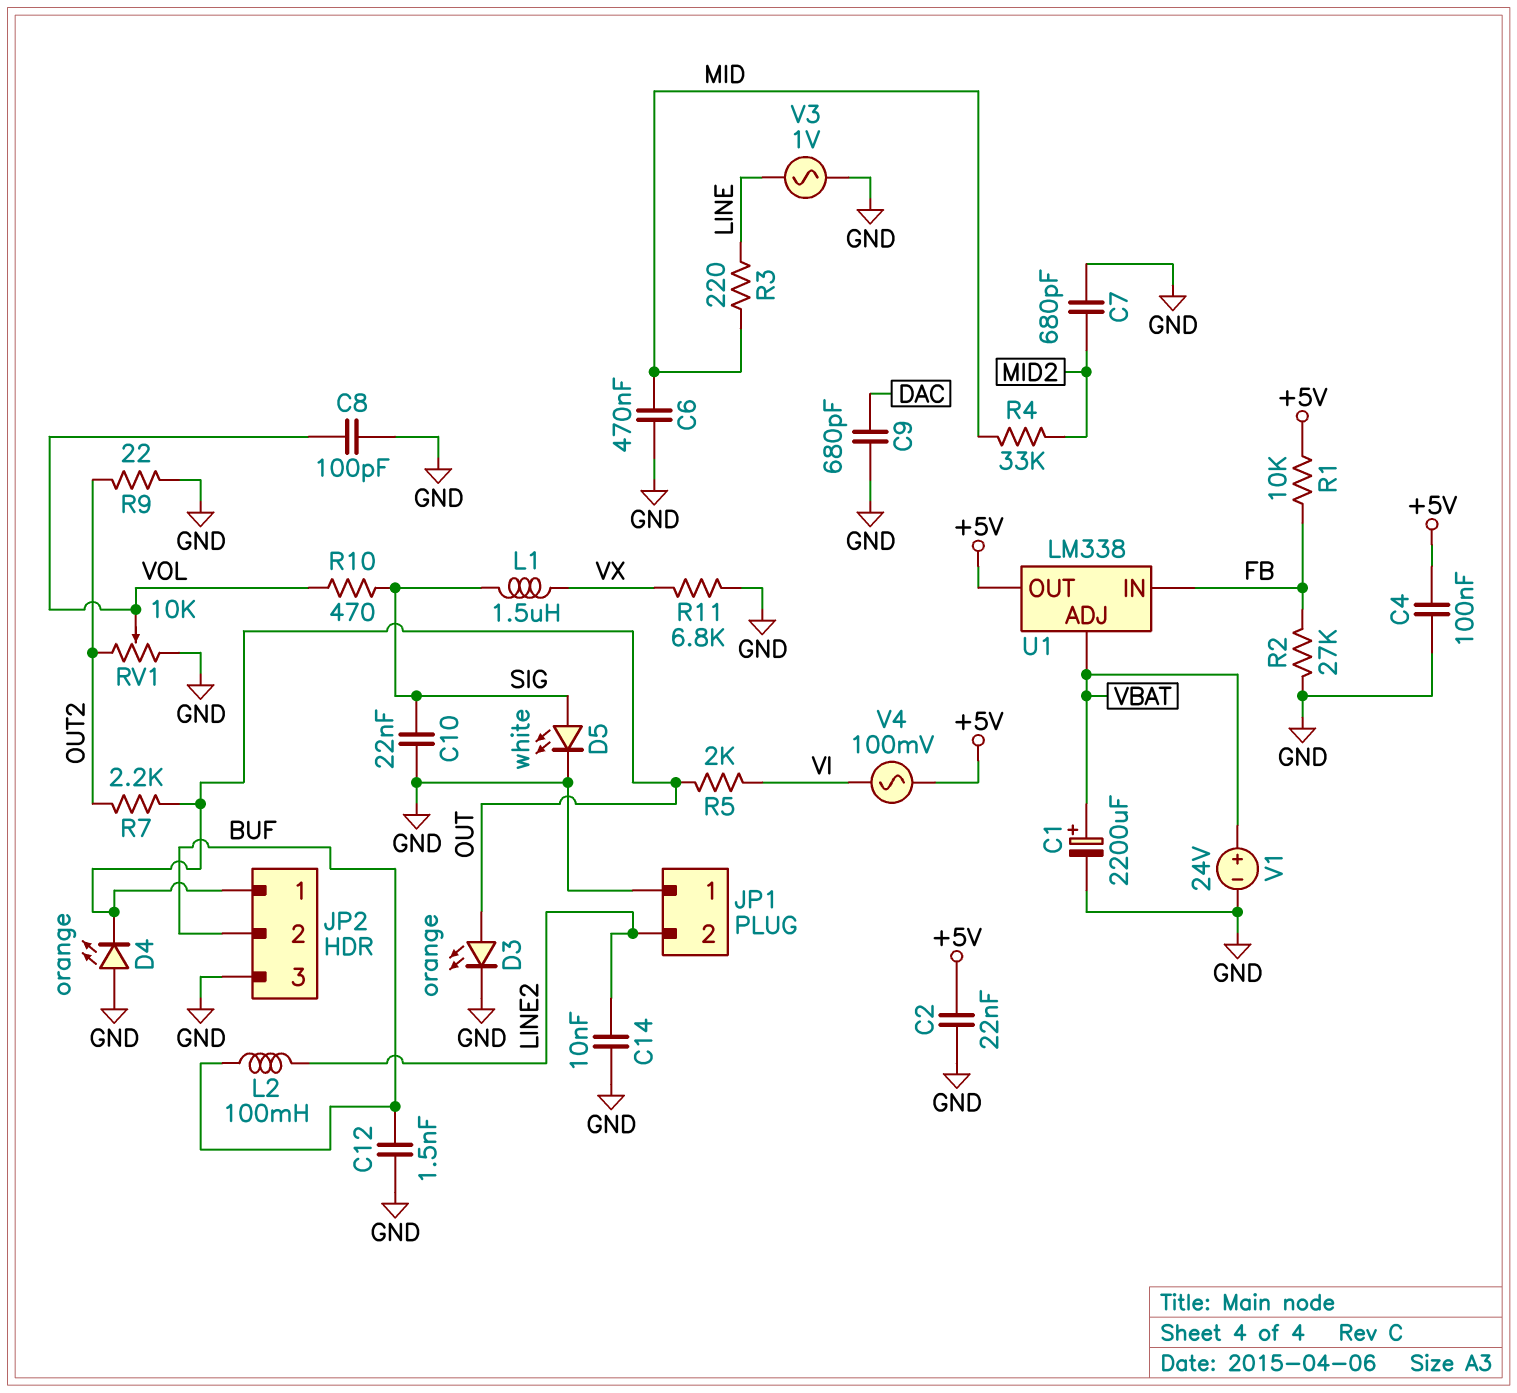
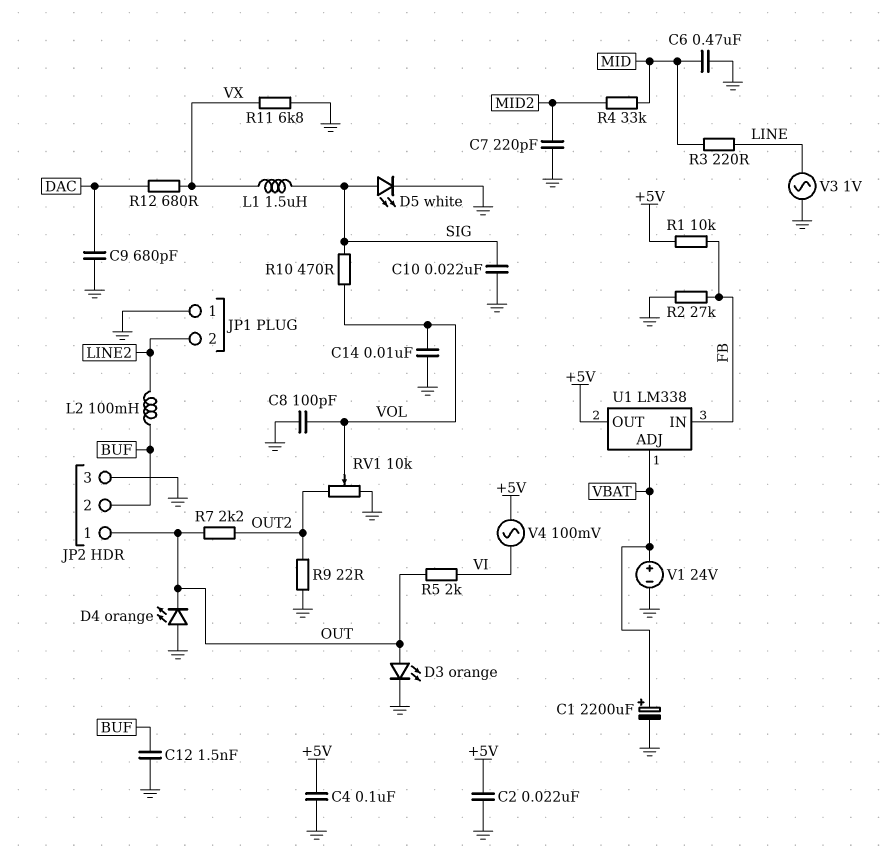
C7: 680pF (GND, MID2) -> 220pF (GND, MID2)
C14: 10nF (GND, LINE2) -> 10nF (GND, VOL)
R12: none -> 680 (DAC, VX)

